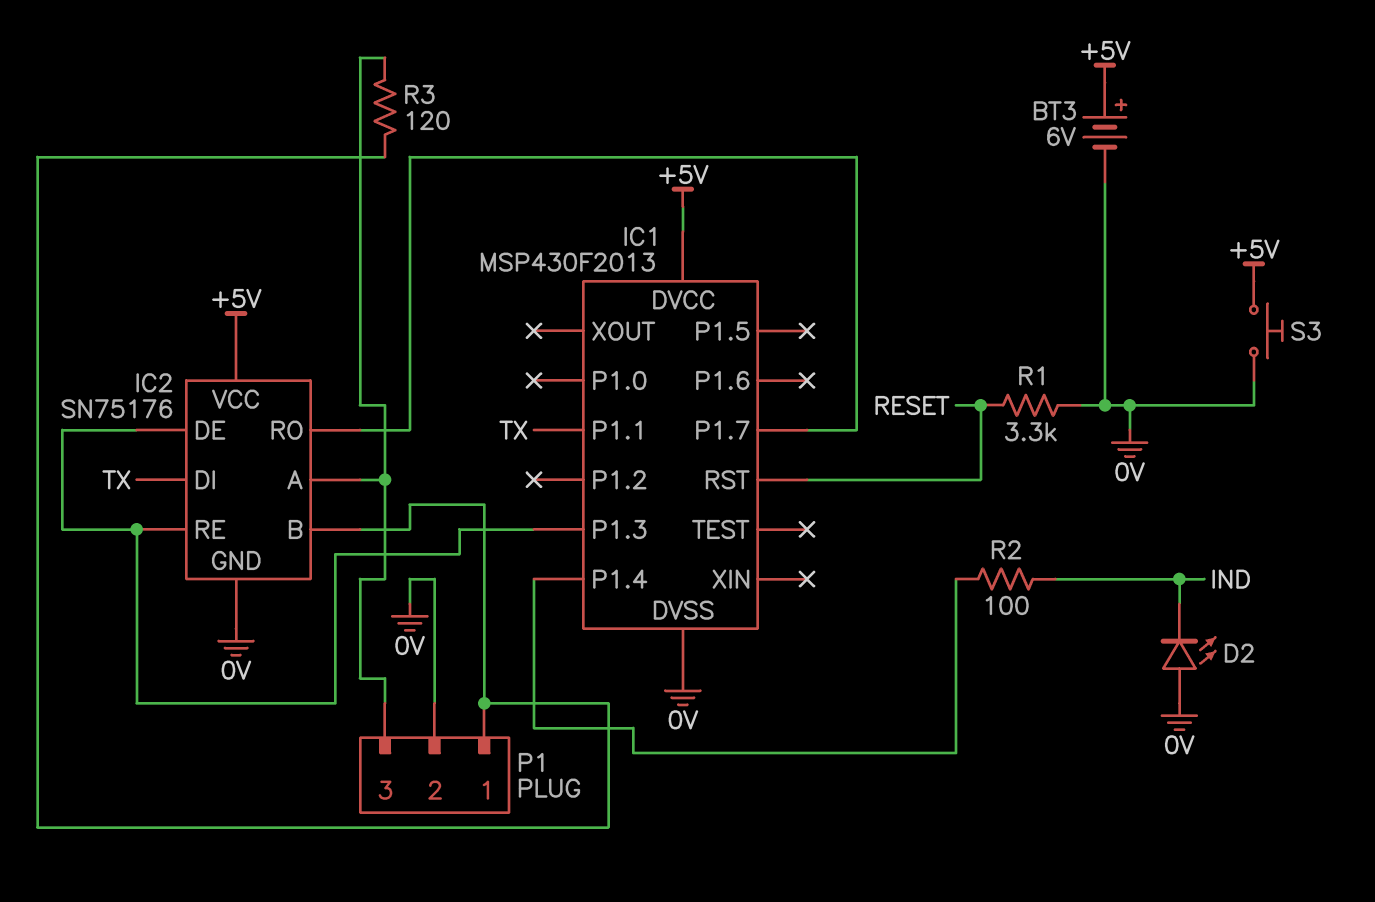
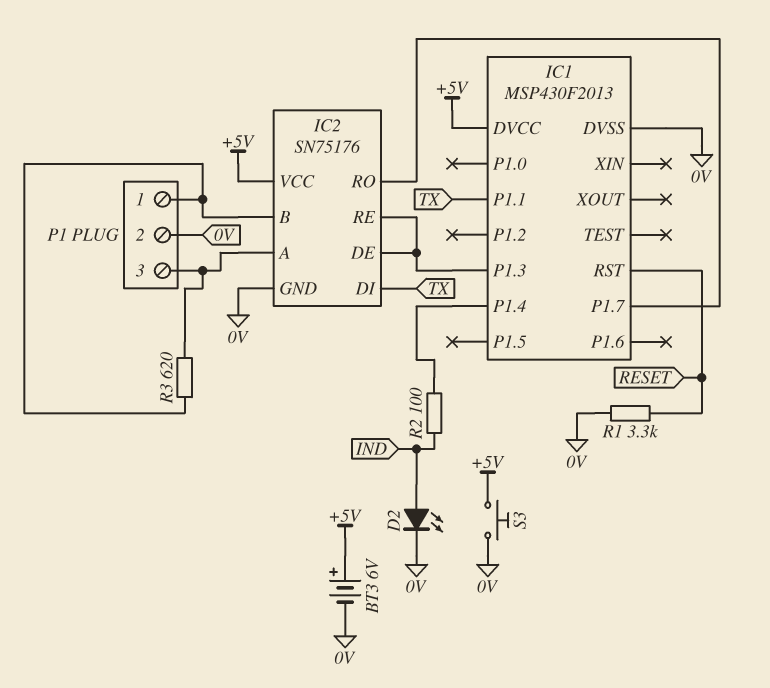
D2: LED (A 0V, K IND) -> LED (A IND, K 0V)
R3: 120 (IC2/A, IC2/B) -> 620 (IC2/A, IC2/B)

